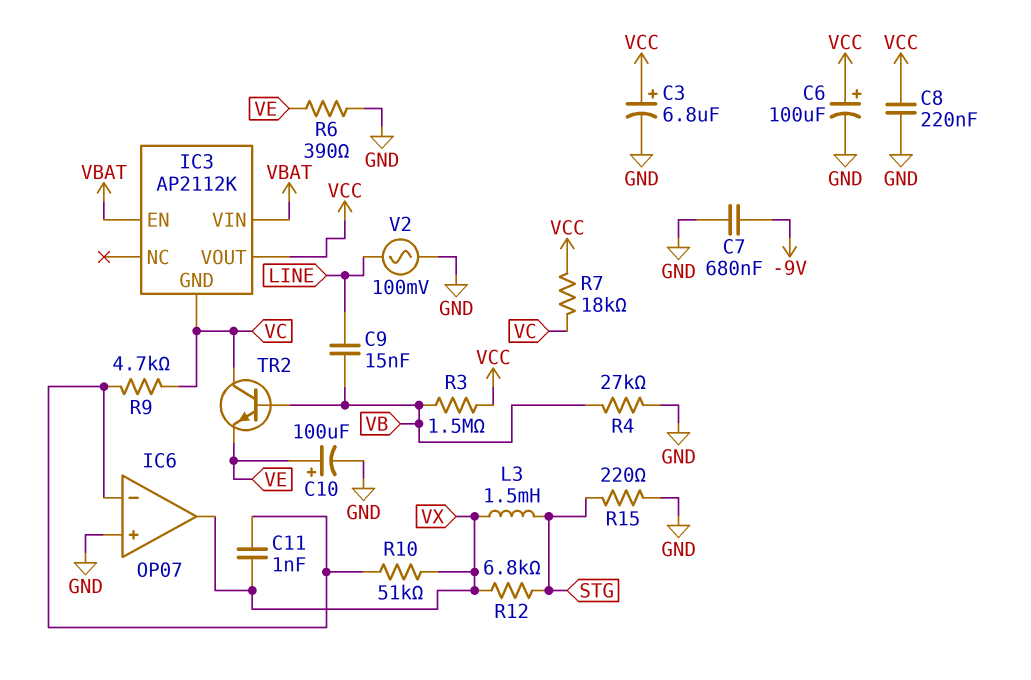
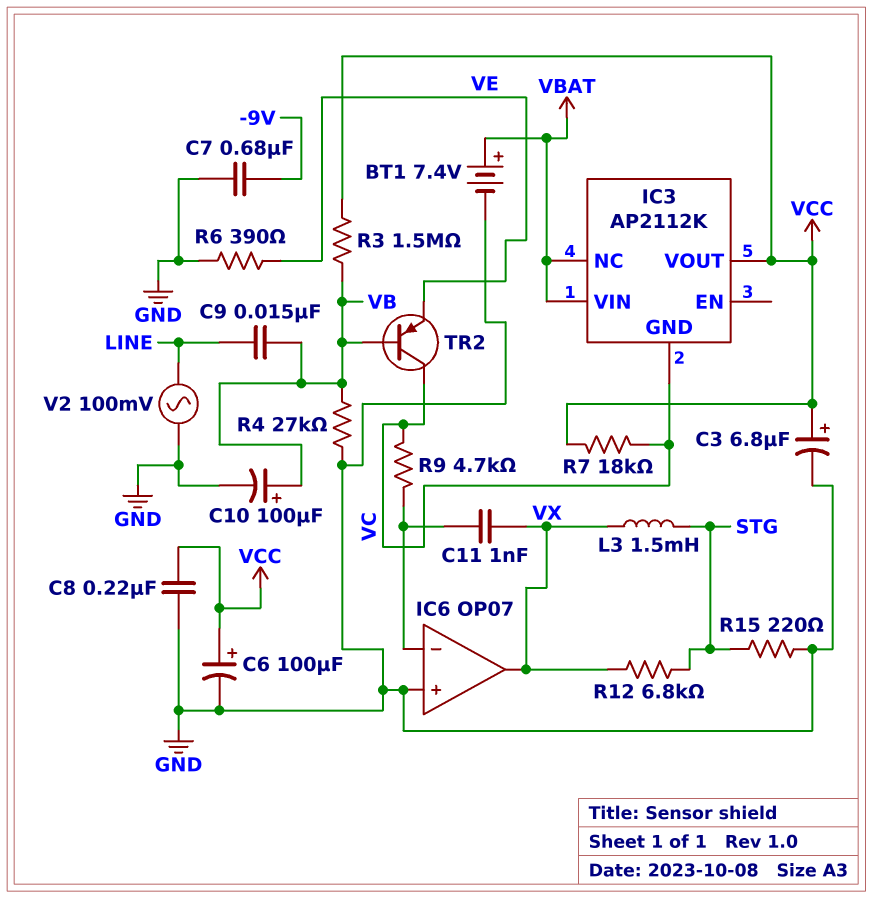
BT1: none -> 7.4V (plus VBAT, minus GND)
C10: 100uF (plus VE, minus GND) -> 100uF (plus VB, minus GND)
IC3 pin EN: VBAT -> none
IC3 pin NC: none -> VBAT
R10: 51k (IC6/in-, VX) -> none
TR2: NPN (B VB, C VC, E VE) -> PNP (B VB, C VC, E VE)

